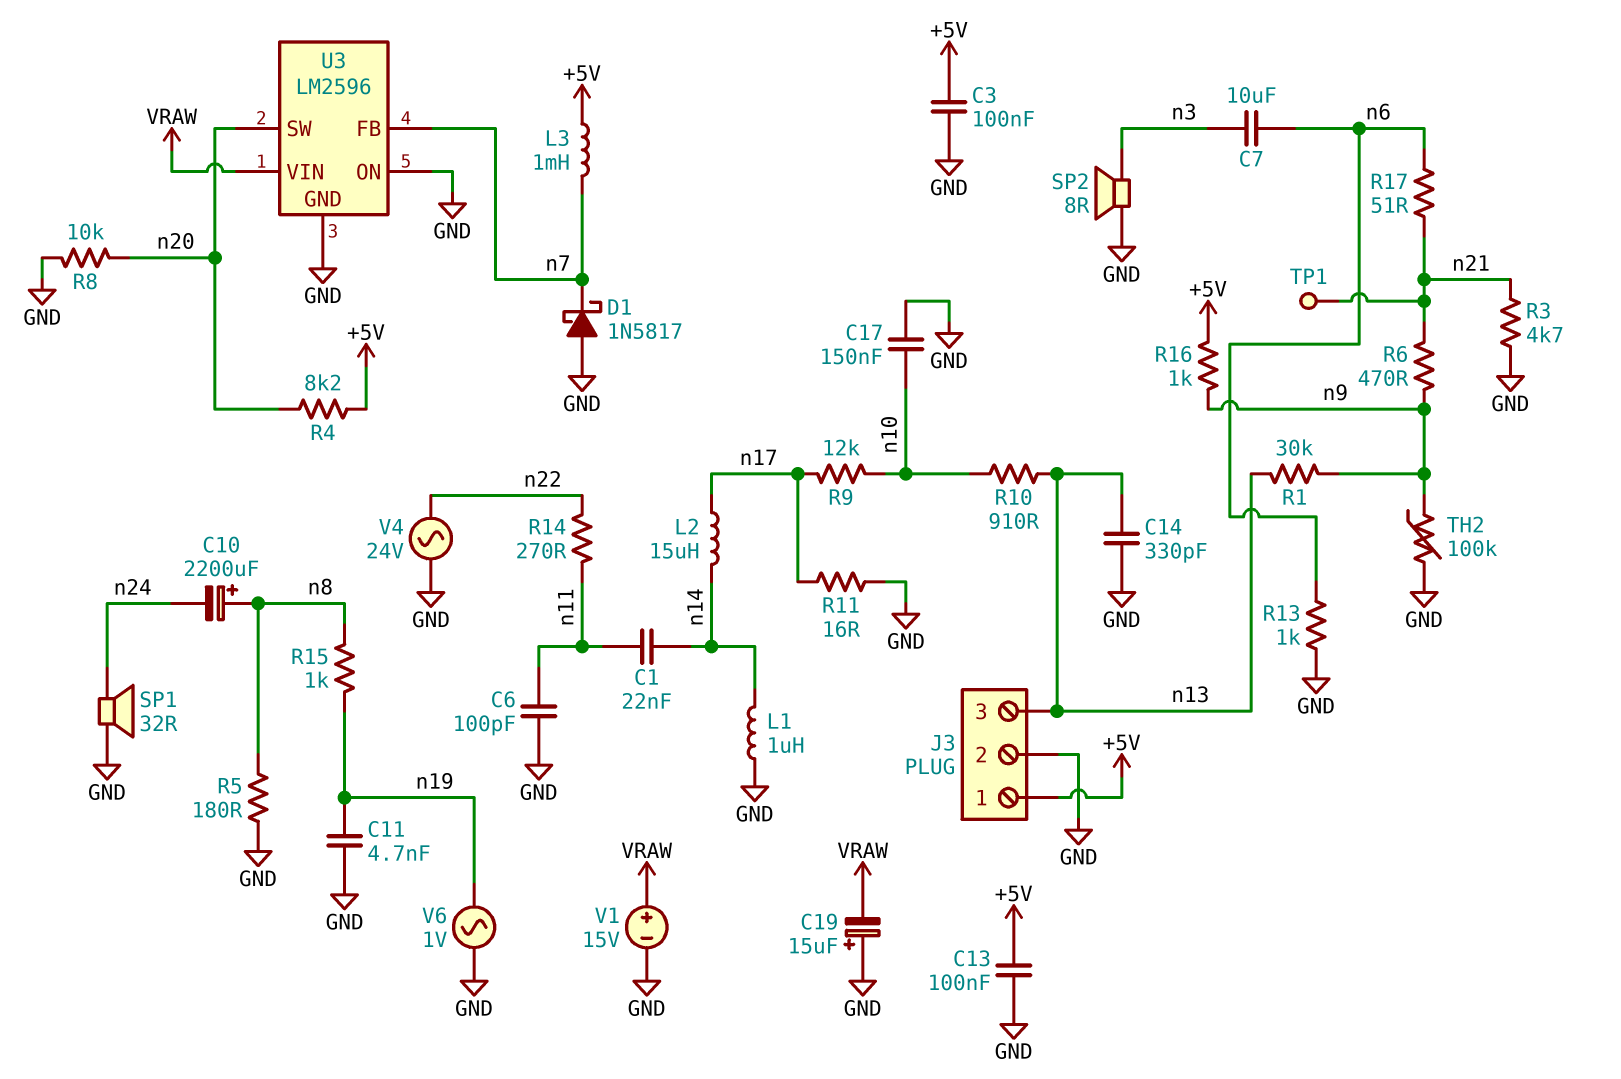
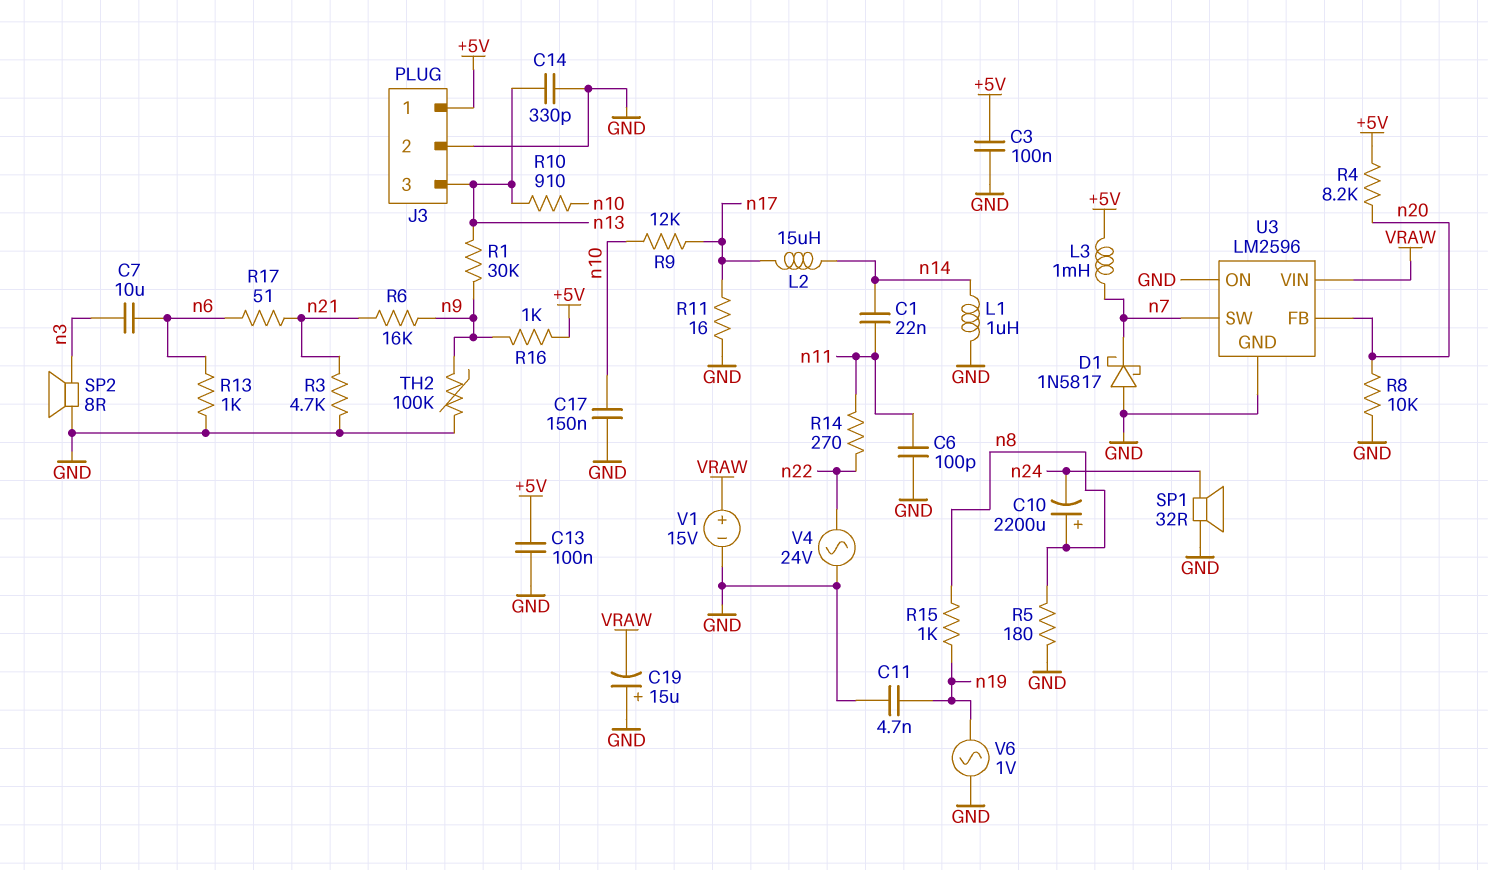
R6: 470 (n9, n21) -> 16k (n9, n21)
TP1: test point (n21) -> none
U3 pin FB: n7 -> n20
U3 pin SW: n20 -> n7

